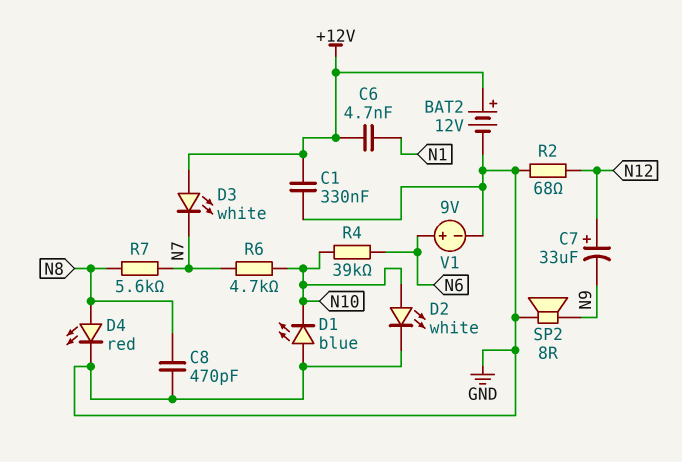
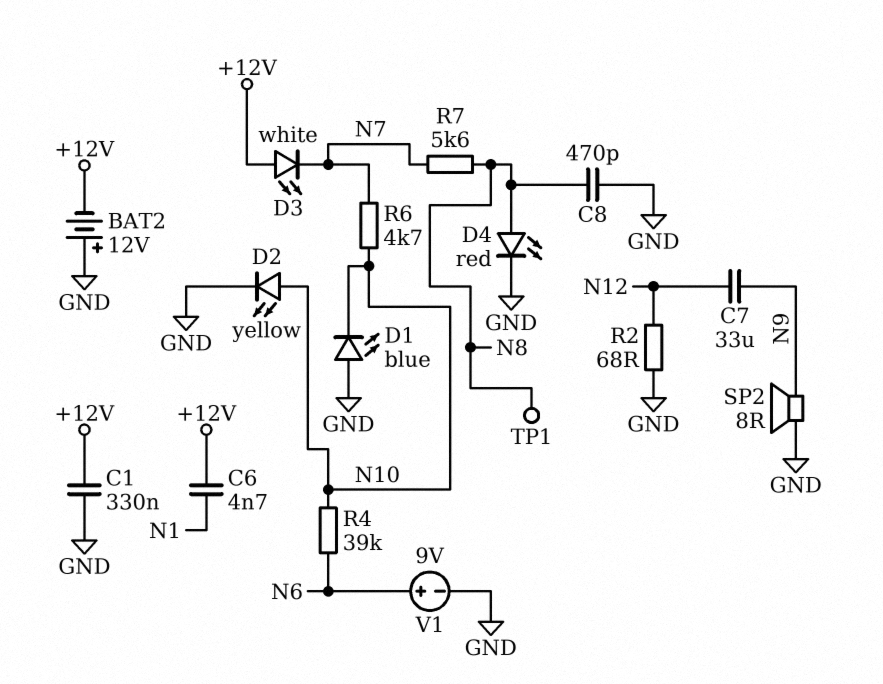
BAT2: 12V (plus +12V, minus GND) -> 12V (plus GND, minus +12V)
C7: 33uF (plus N12, minus N9) -> 33uF (N9, N12)
D2: LED white (A N10, K GND) -> LED yellow (A N10, K GND)
TP1: none -> test point (N8)

